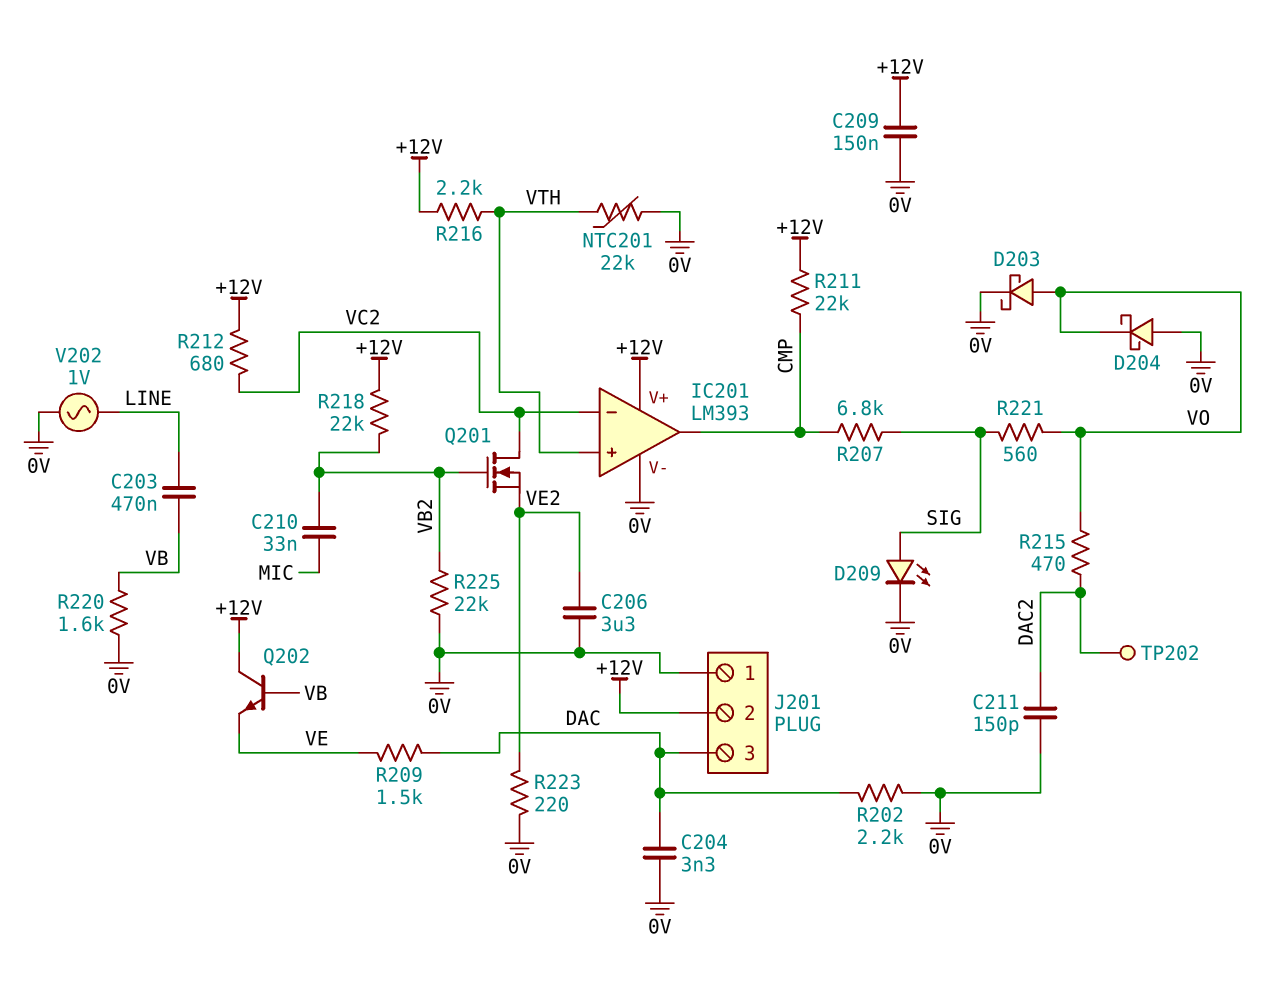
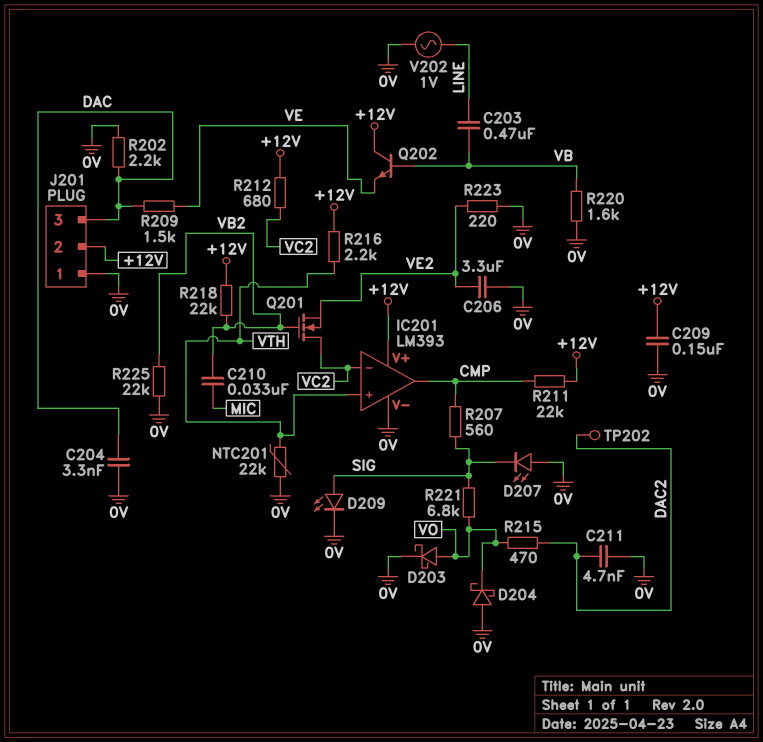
C211: 150pF (0V, DAC2) -> 4.7nF (0V, DAC2)
D207: none -> LED (A 0V, K SIG)
R207: 6.8k (CMP, SIG) -> 560 (CMP, SIG)
R221: 560 (SIG, VO) -> 6.8k (SIG, VO)

